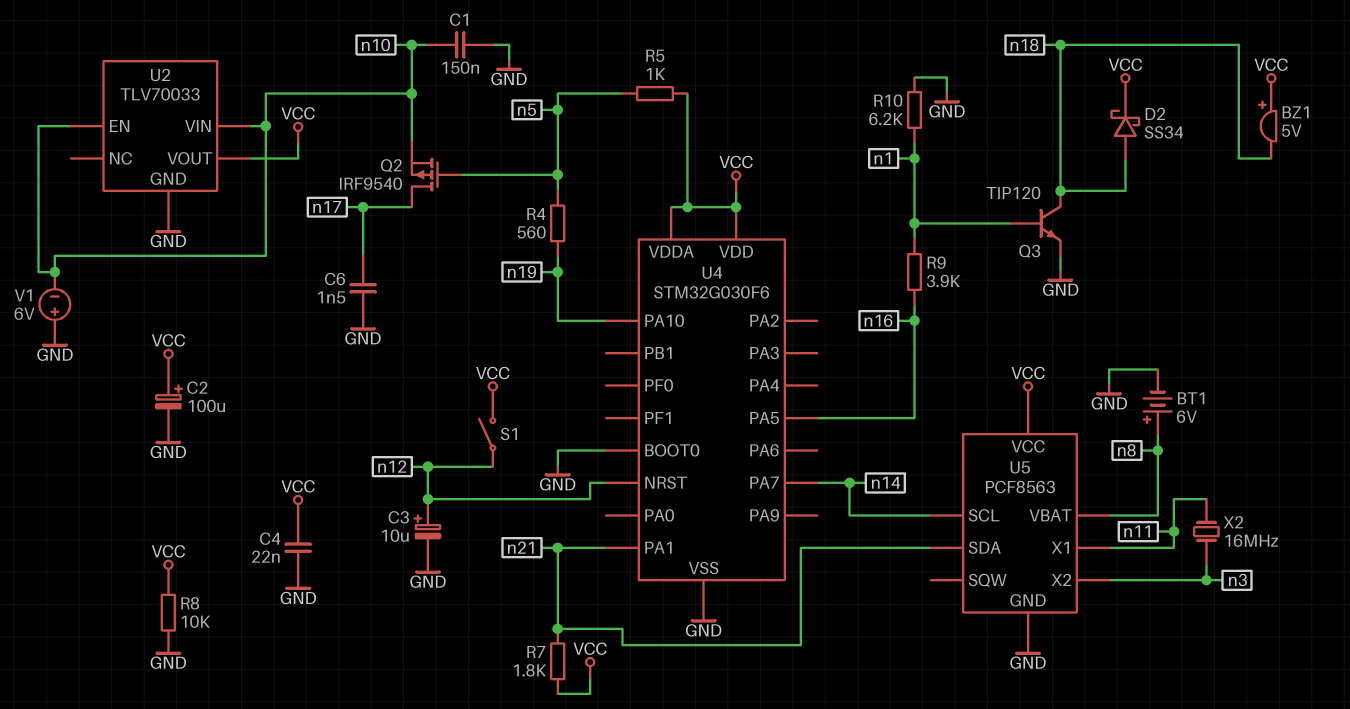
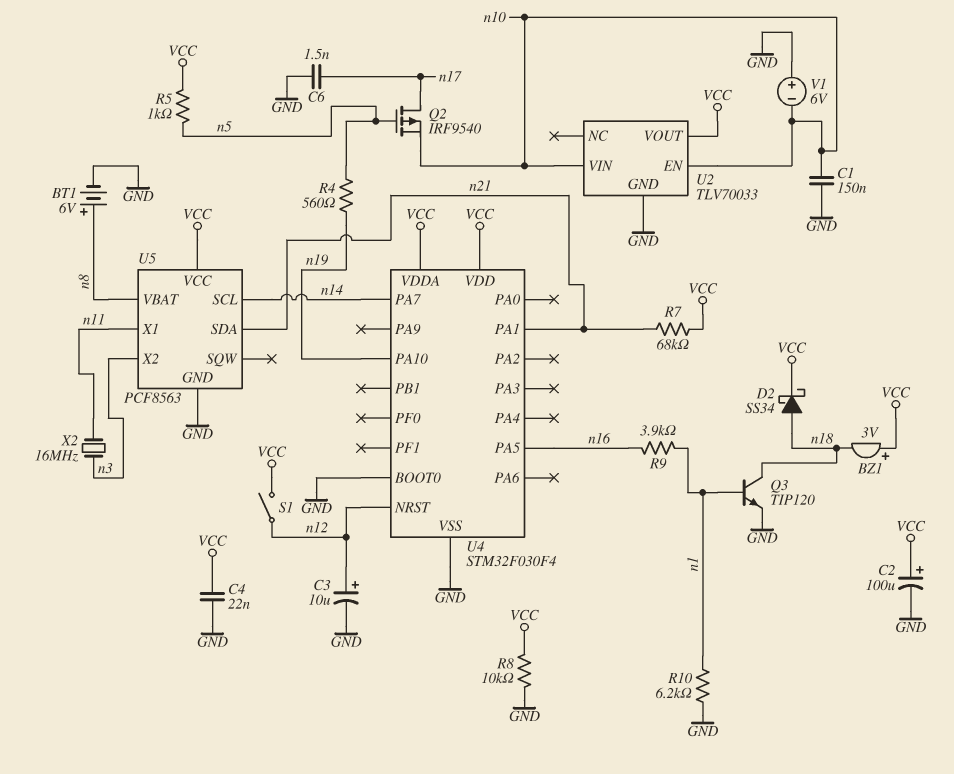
BZ1: buzzer 5V (plus VCC, minus n18) -> buzzer 3V (plus VCC, minus n18)
R7: 1.8k (VCC, n21) -> 68k (VCC, n21)
U4: STM32G030F6 -> STM32F030F4

